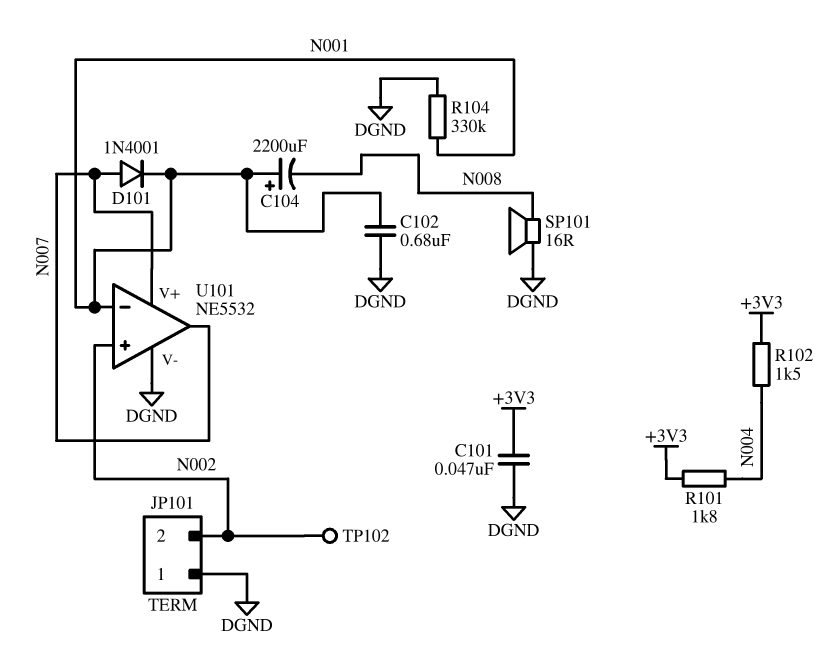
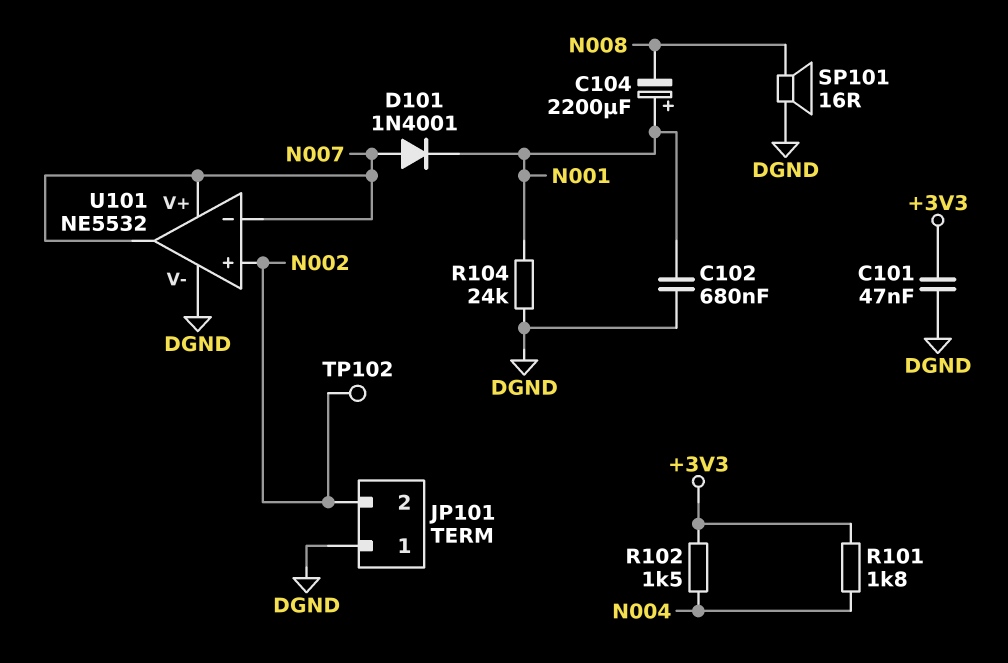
R104: 330k (DGND, N001) -> 24k (DGND, N001)
U101 pin in-: N001 -> N007

